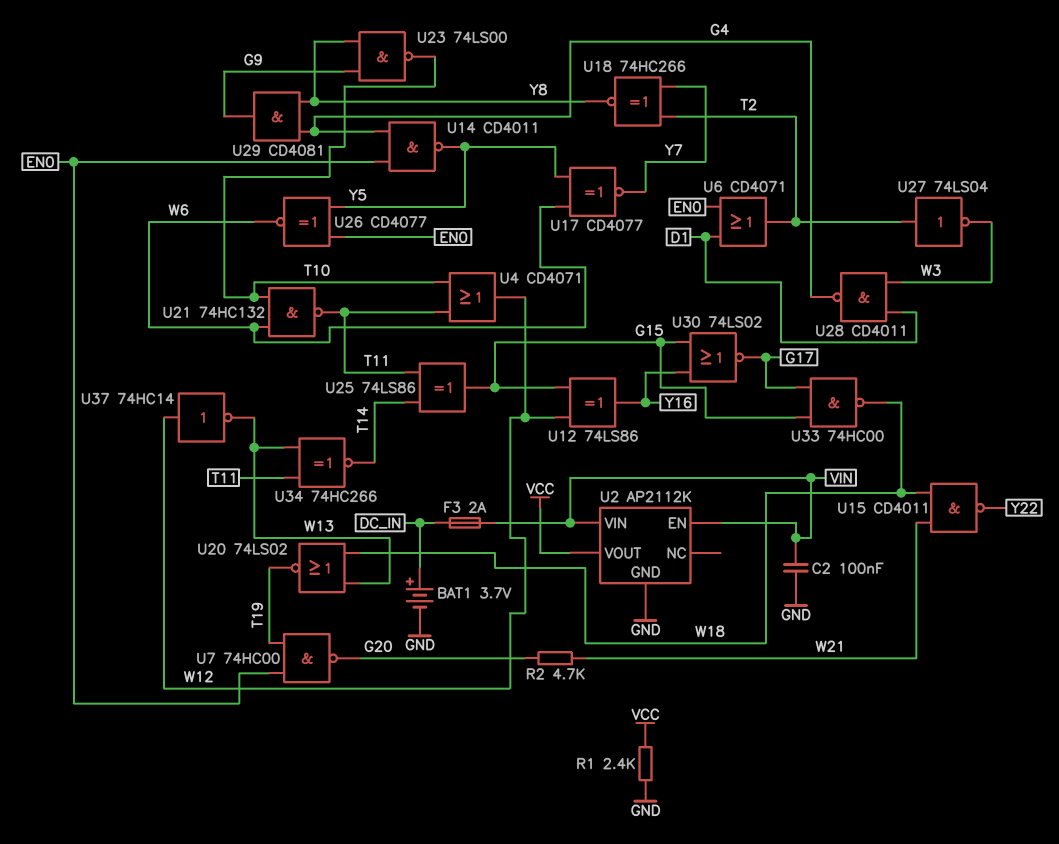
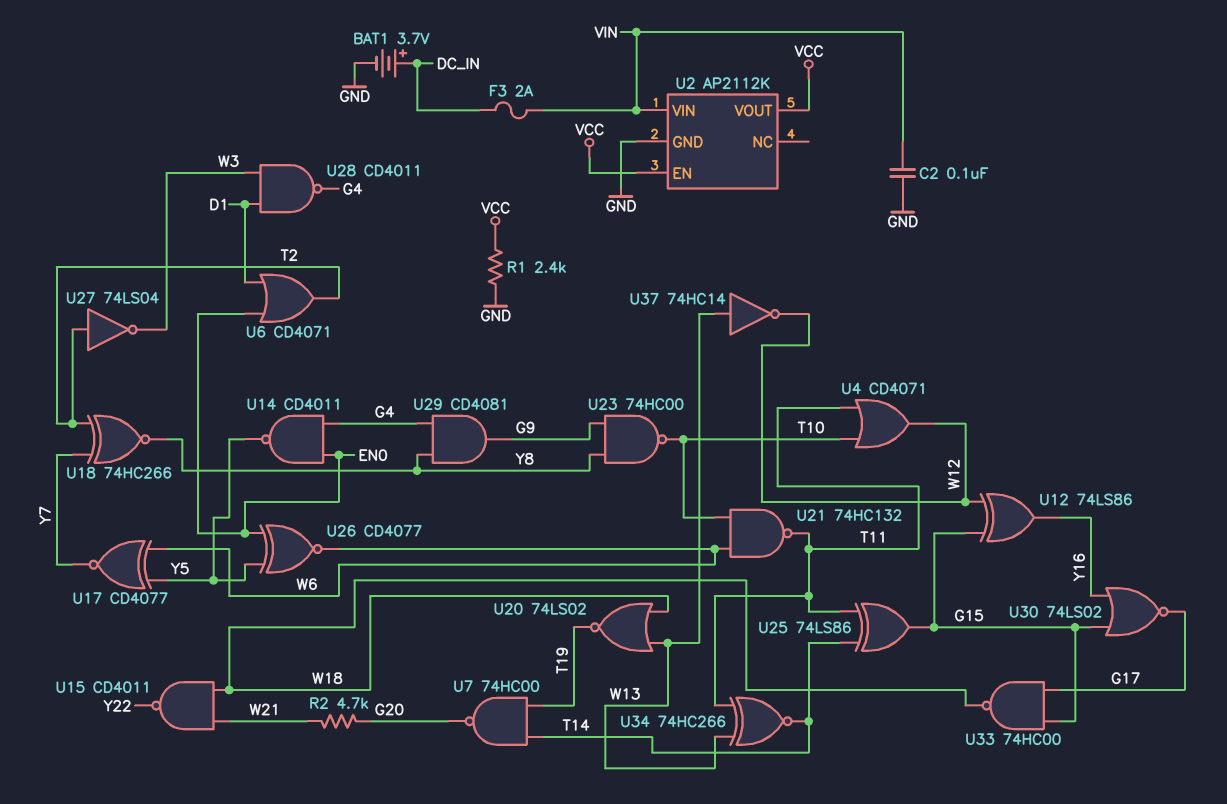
U2 pin EN: VIN -> VCC
U7: NAND 74HC00 (in EN0, in T19, out G20) -> NAND 74HC00 (in T14, in T19, out G20)
U23: NAND 74LS00 (in G9, in Y8, out T10) -> NAND 74HC00 (in G9, in Y8, out T10)
U37: NOT 74HC14 (in W12, out W13) -> NOT 74HC14 (in W13, out W12)

